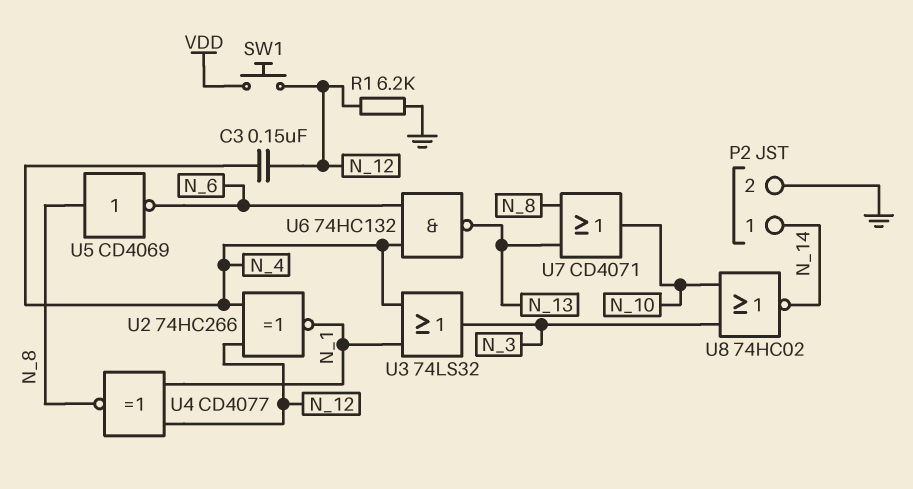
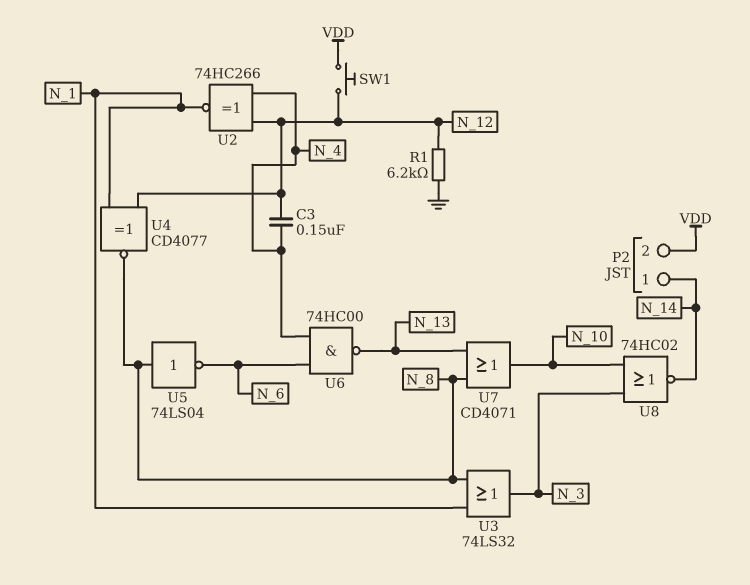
P2 pin 2: GND -> VDD
U3: OR 74LS32 (in N_1, in N_4, out N_3) -> OR 74LS32 (in N_1, in N_8, out N_3)
U5: NOT CD4069 (in N_8, out N_6) -> NOT 74LS04 (in N_8, out N_6)
U6: NAND 74HC132 (in N_4, in N_6, out N_13) -> NAND 74HC00 (in N_4, in N_6, out N_13)

